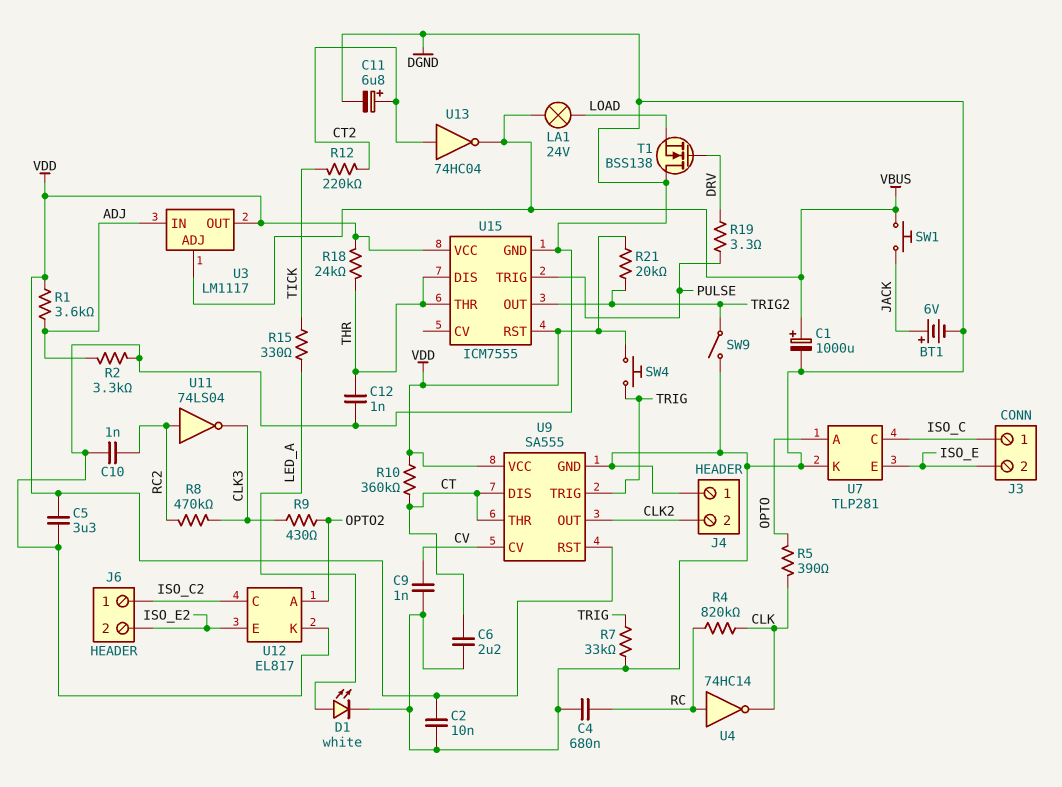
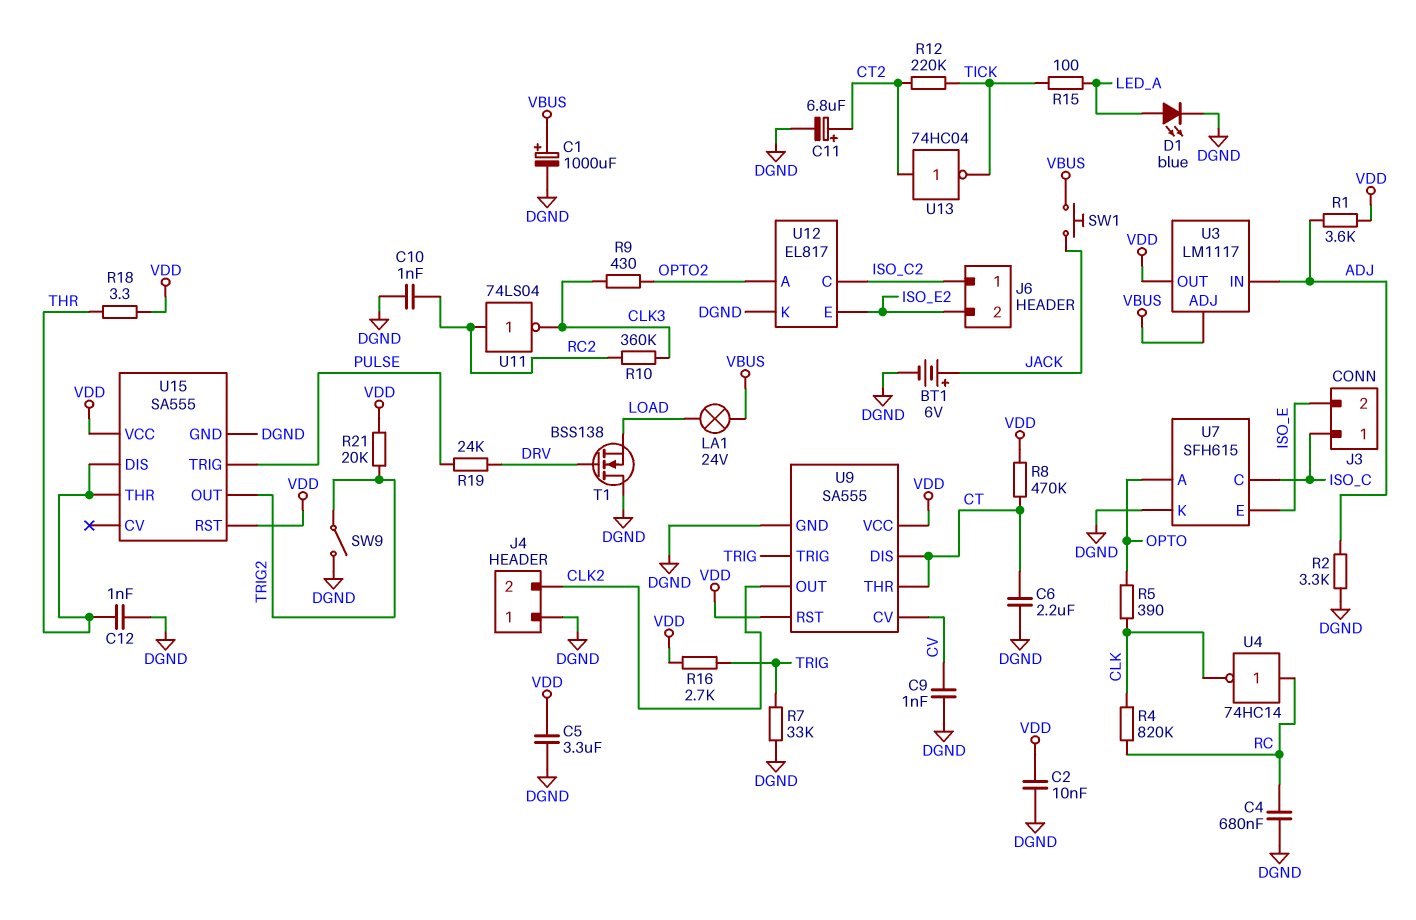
D1: LED white (A LED_A, K DGND) -> LED blue (A LED_A, K DGND)
R8: 470k (CLK3, RC2) -> 470k (CT, VDD)
R10: 360k (CT, VDD) -> 360k (CLK3, RC2)
R15: 330 (LED_A, TICK) -> 100 (LED_A, TICK)
R16: none -> 2.7k (TRIG, VDD)
R18: 24k (THR, VDD) -> 3.3 (THR, VDD)
R19: 3.3 (DRV, PULSE) -> 24k (DRV, PULSE)
SW4: button (TRIG, VDD) -> none
U7: TLP281 -> SFH615
U13: NOT 74HC04 (in CT2, out VBUS) -> NOT 74HC04 (in CT2, out TICK)
U15: ICM7555 -> SA555

